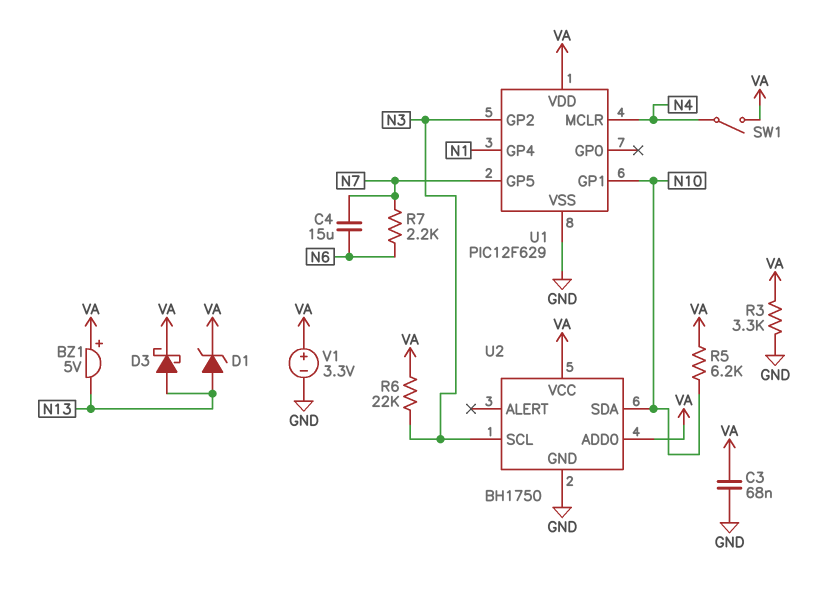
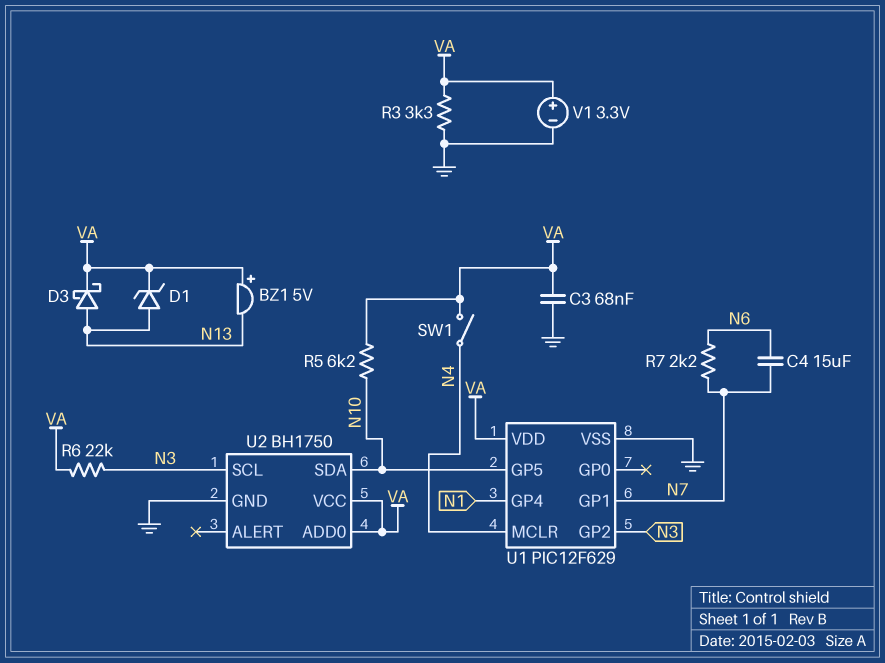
U1 pin GP1: N10 -> N7
U1 pin GP5: N7 -> N10

